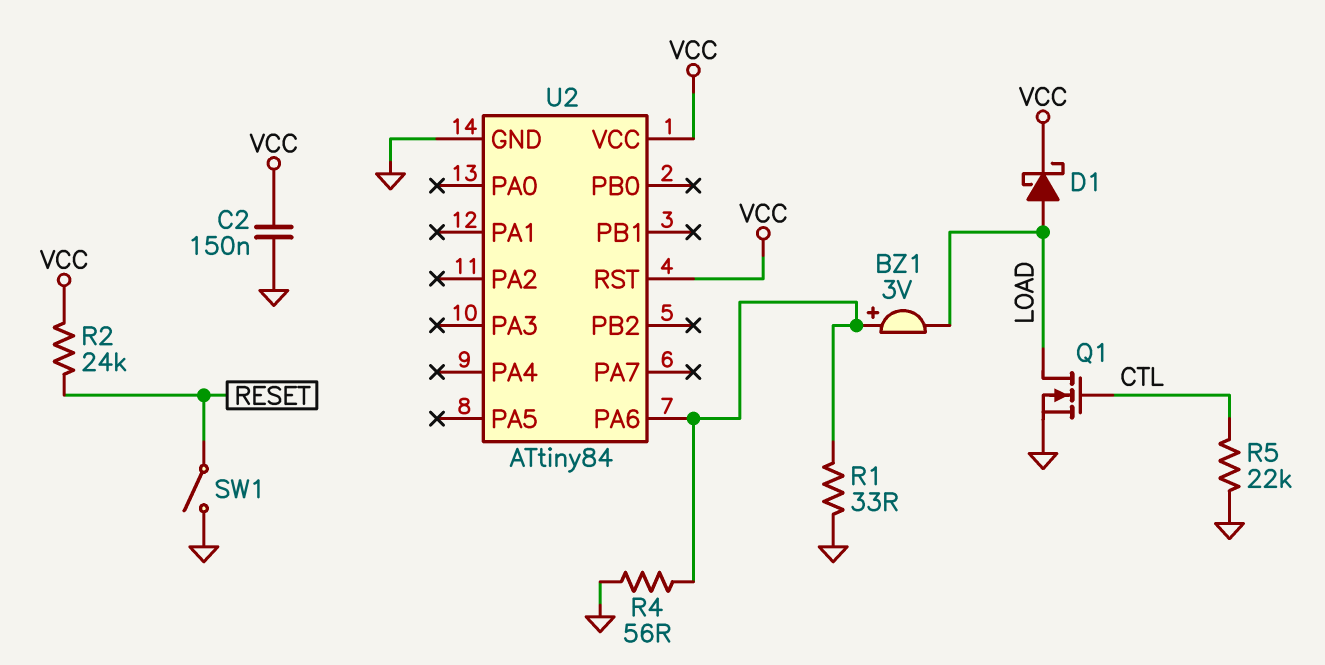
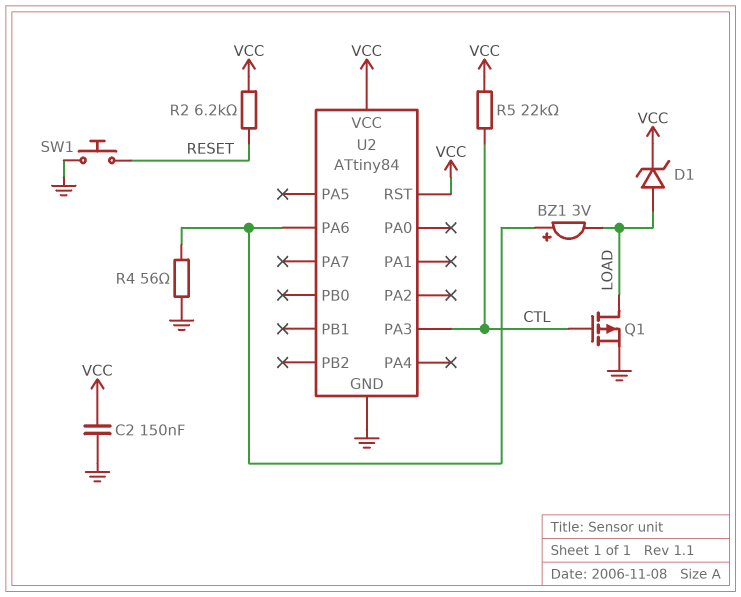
D1: schottky (A LOAD, K VCC) -> zener (A LOAD, K VCC)
Q1: NMOS (G CTL, D LOAD, S GND) -> PMOS (G CTL, D LOAD, S GND)
R1: 33 (GND, U2/PA6) -> none
R2: 24k (RESET, VCC) -> 6.2k (RESET, VCC)
R5: 22k (CTL, GND) -> 22k (CTL, VCC)
SW1: switch (GND, RESET) -> button (GND, RESET)
U2 pin PA3: none -> CTL

